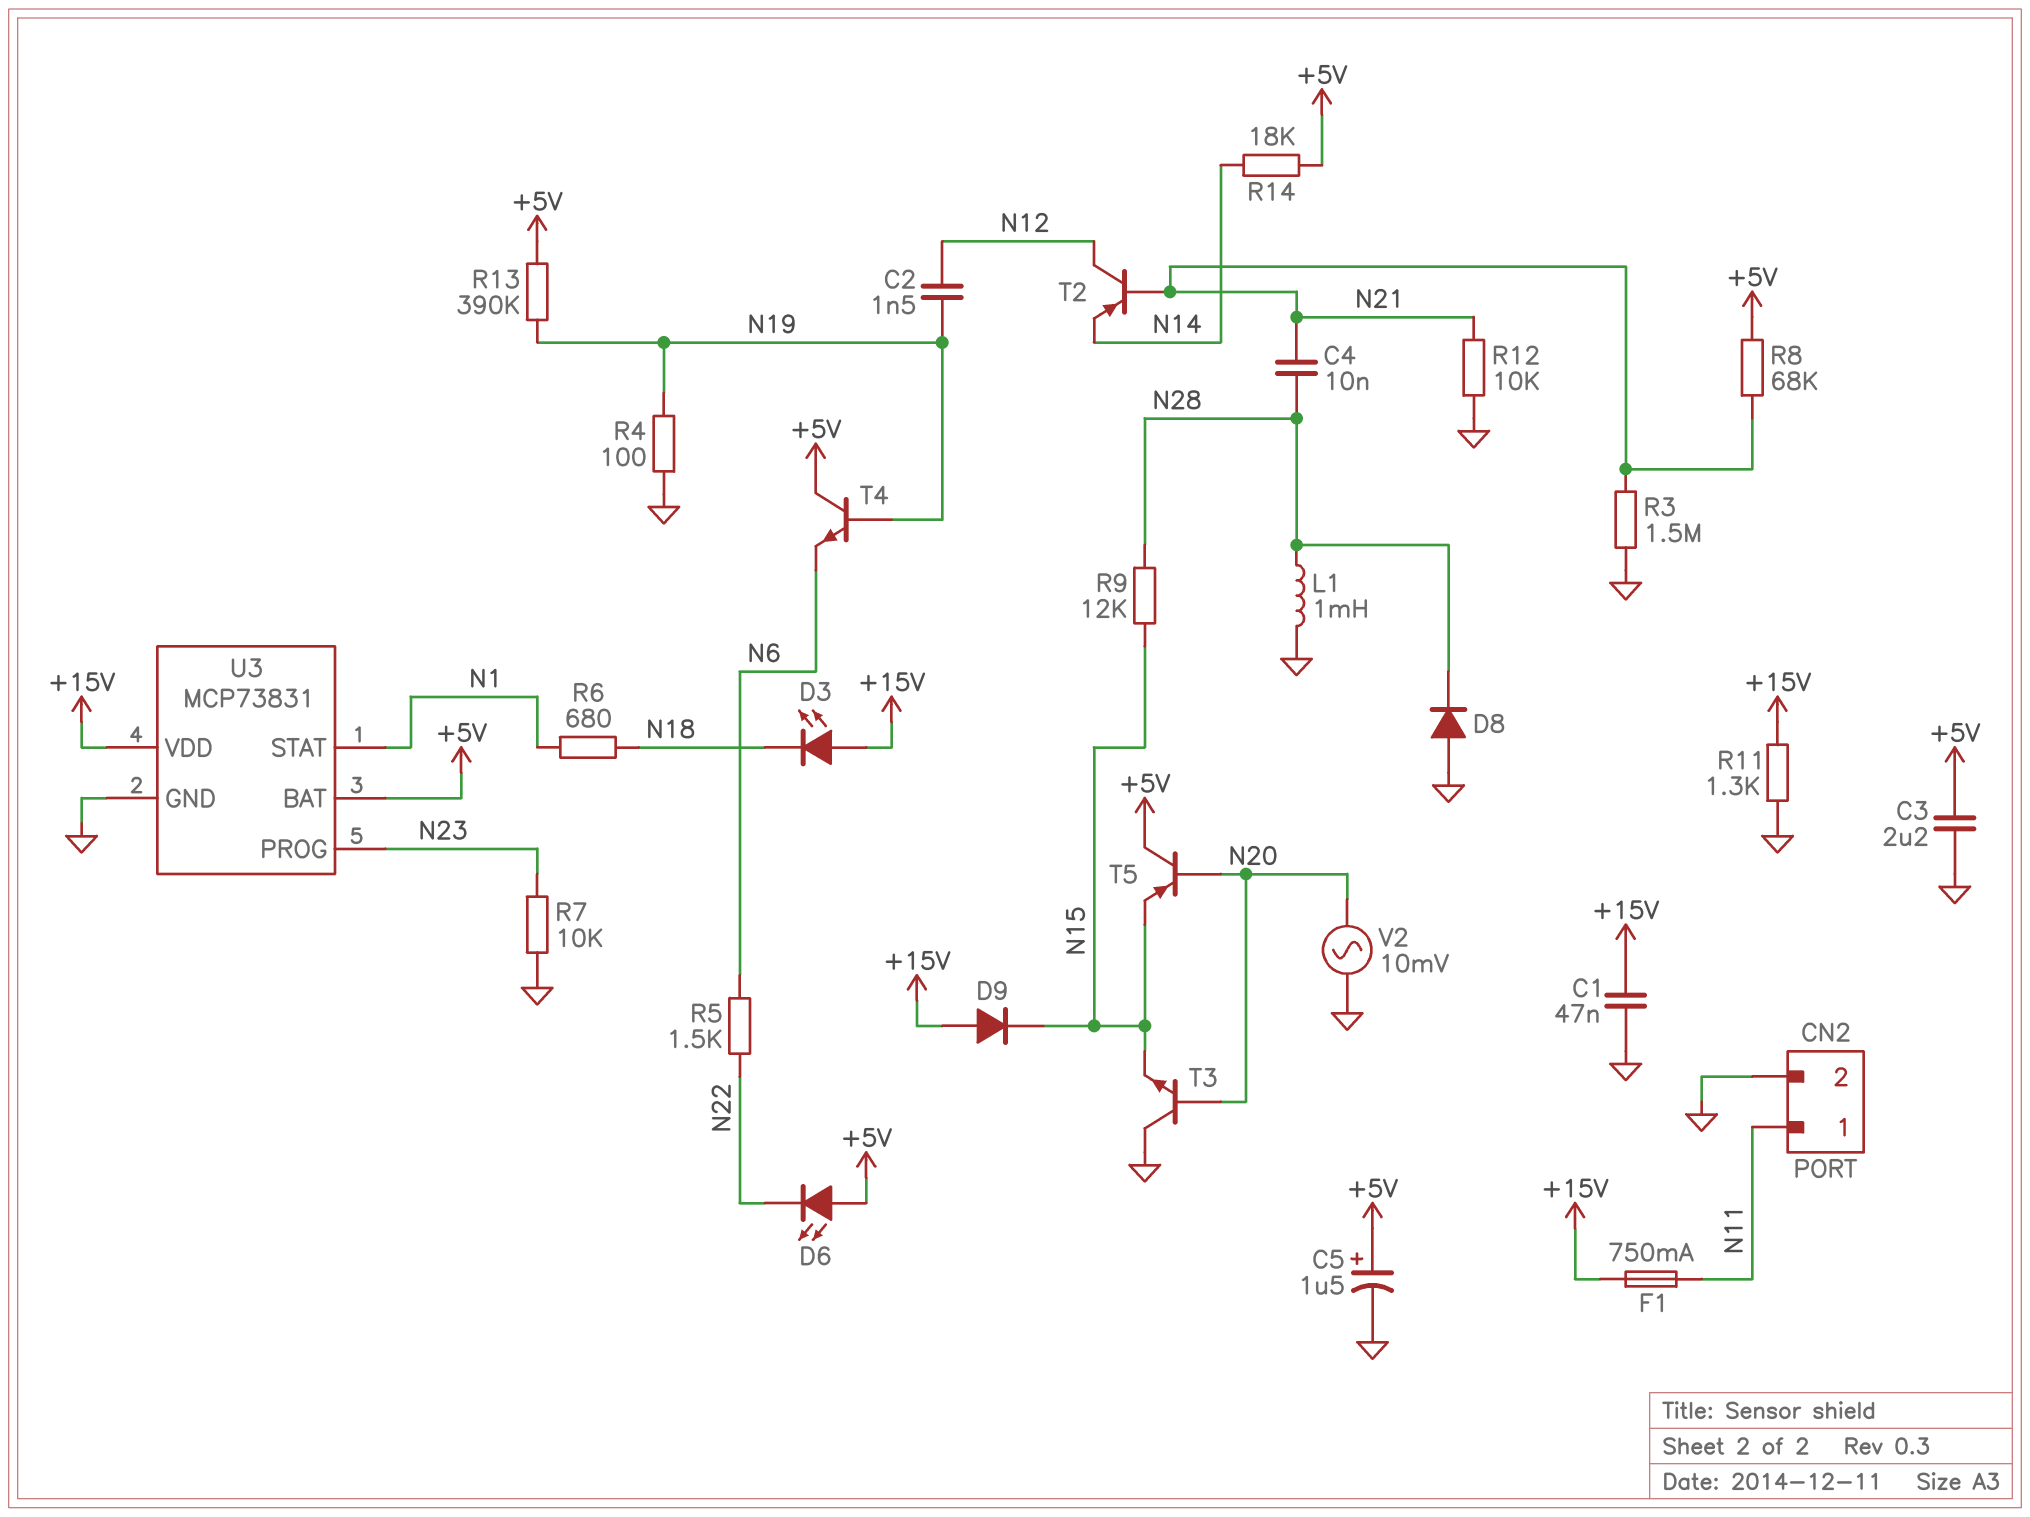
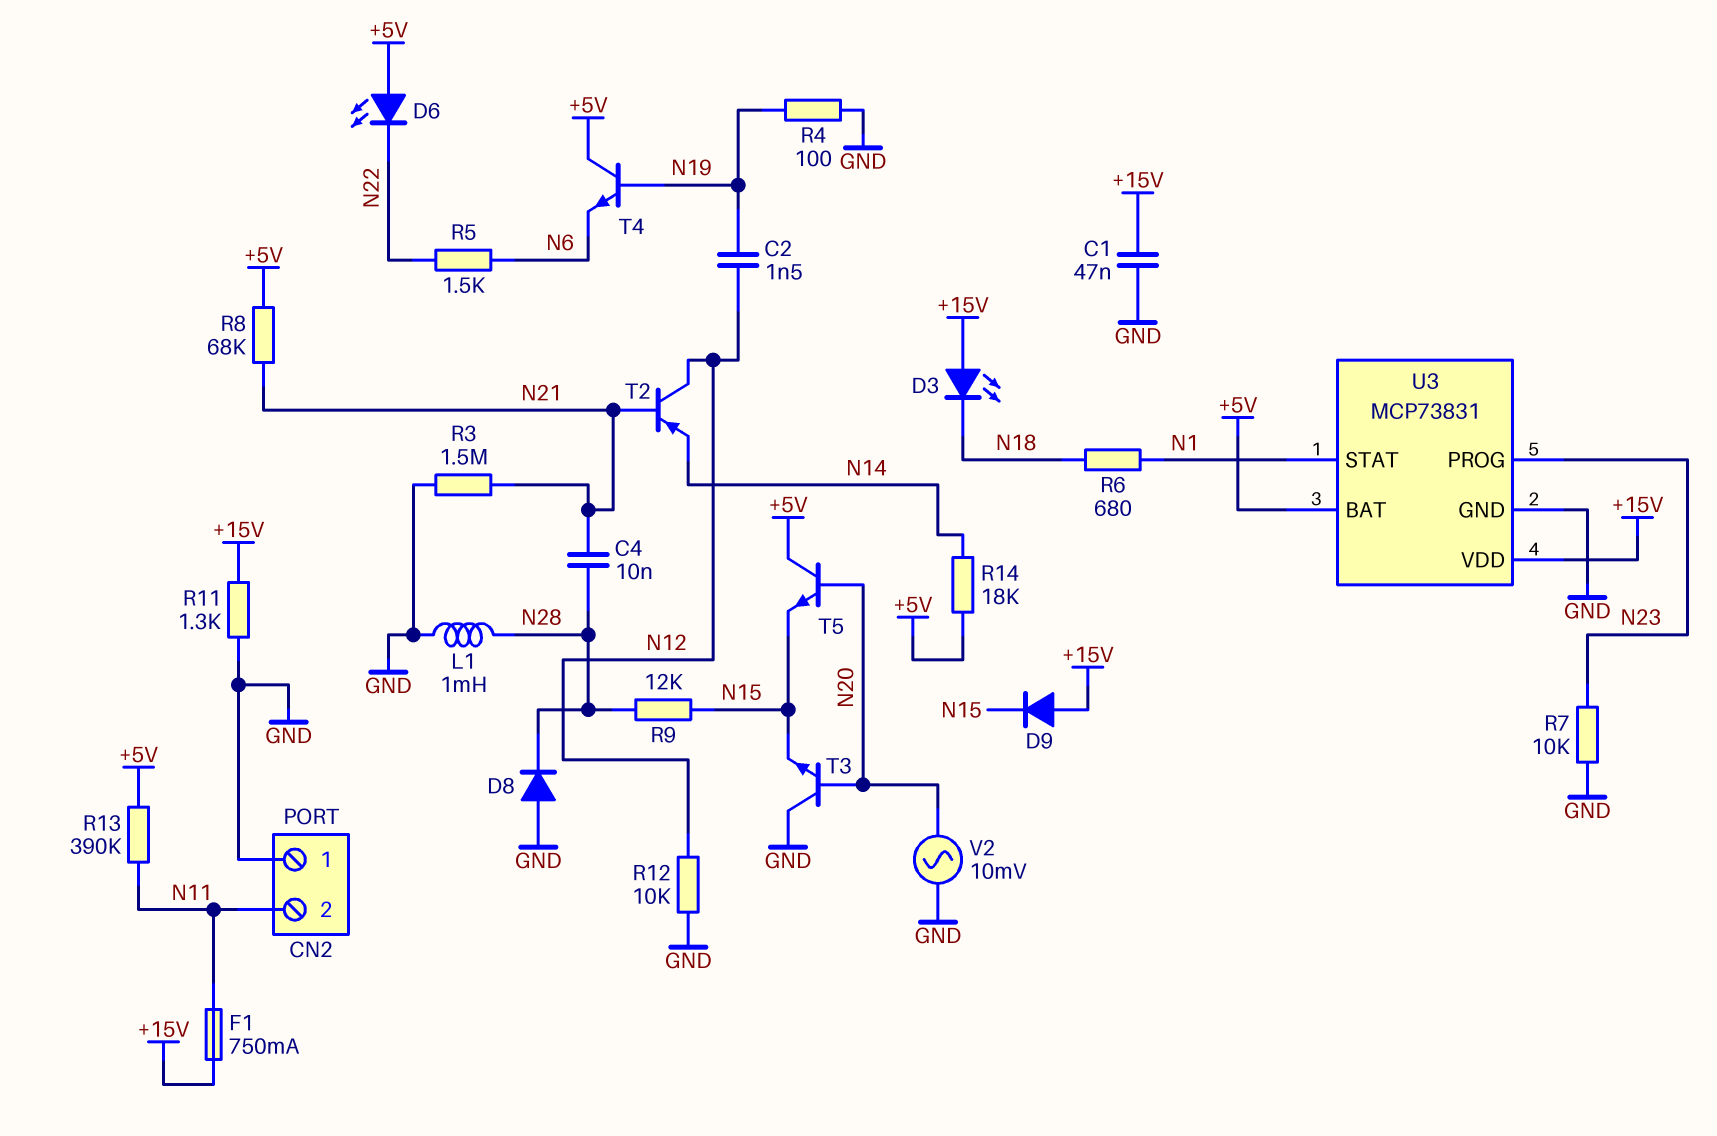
C3: 2.2uF (+5V, GND) -> none
C5: 1.5uF (plus +5V, minus GND) -> none
CN2 pin 1: N11 -> GND
CN2 pin 2: GND -> N11
R12: 10k (GND, N21) -> 10k (GND, N12)
R13: 390k (+5V, N19) -> 390k (+5V, N11)
T5: PNP (B N20, C +5V, E N15) -> NPN (B N20, C +5V, E N15)

